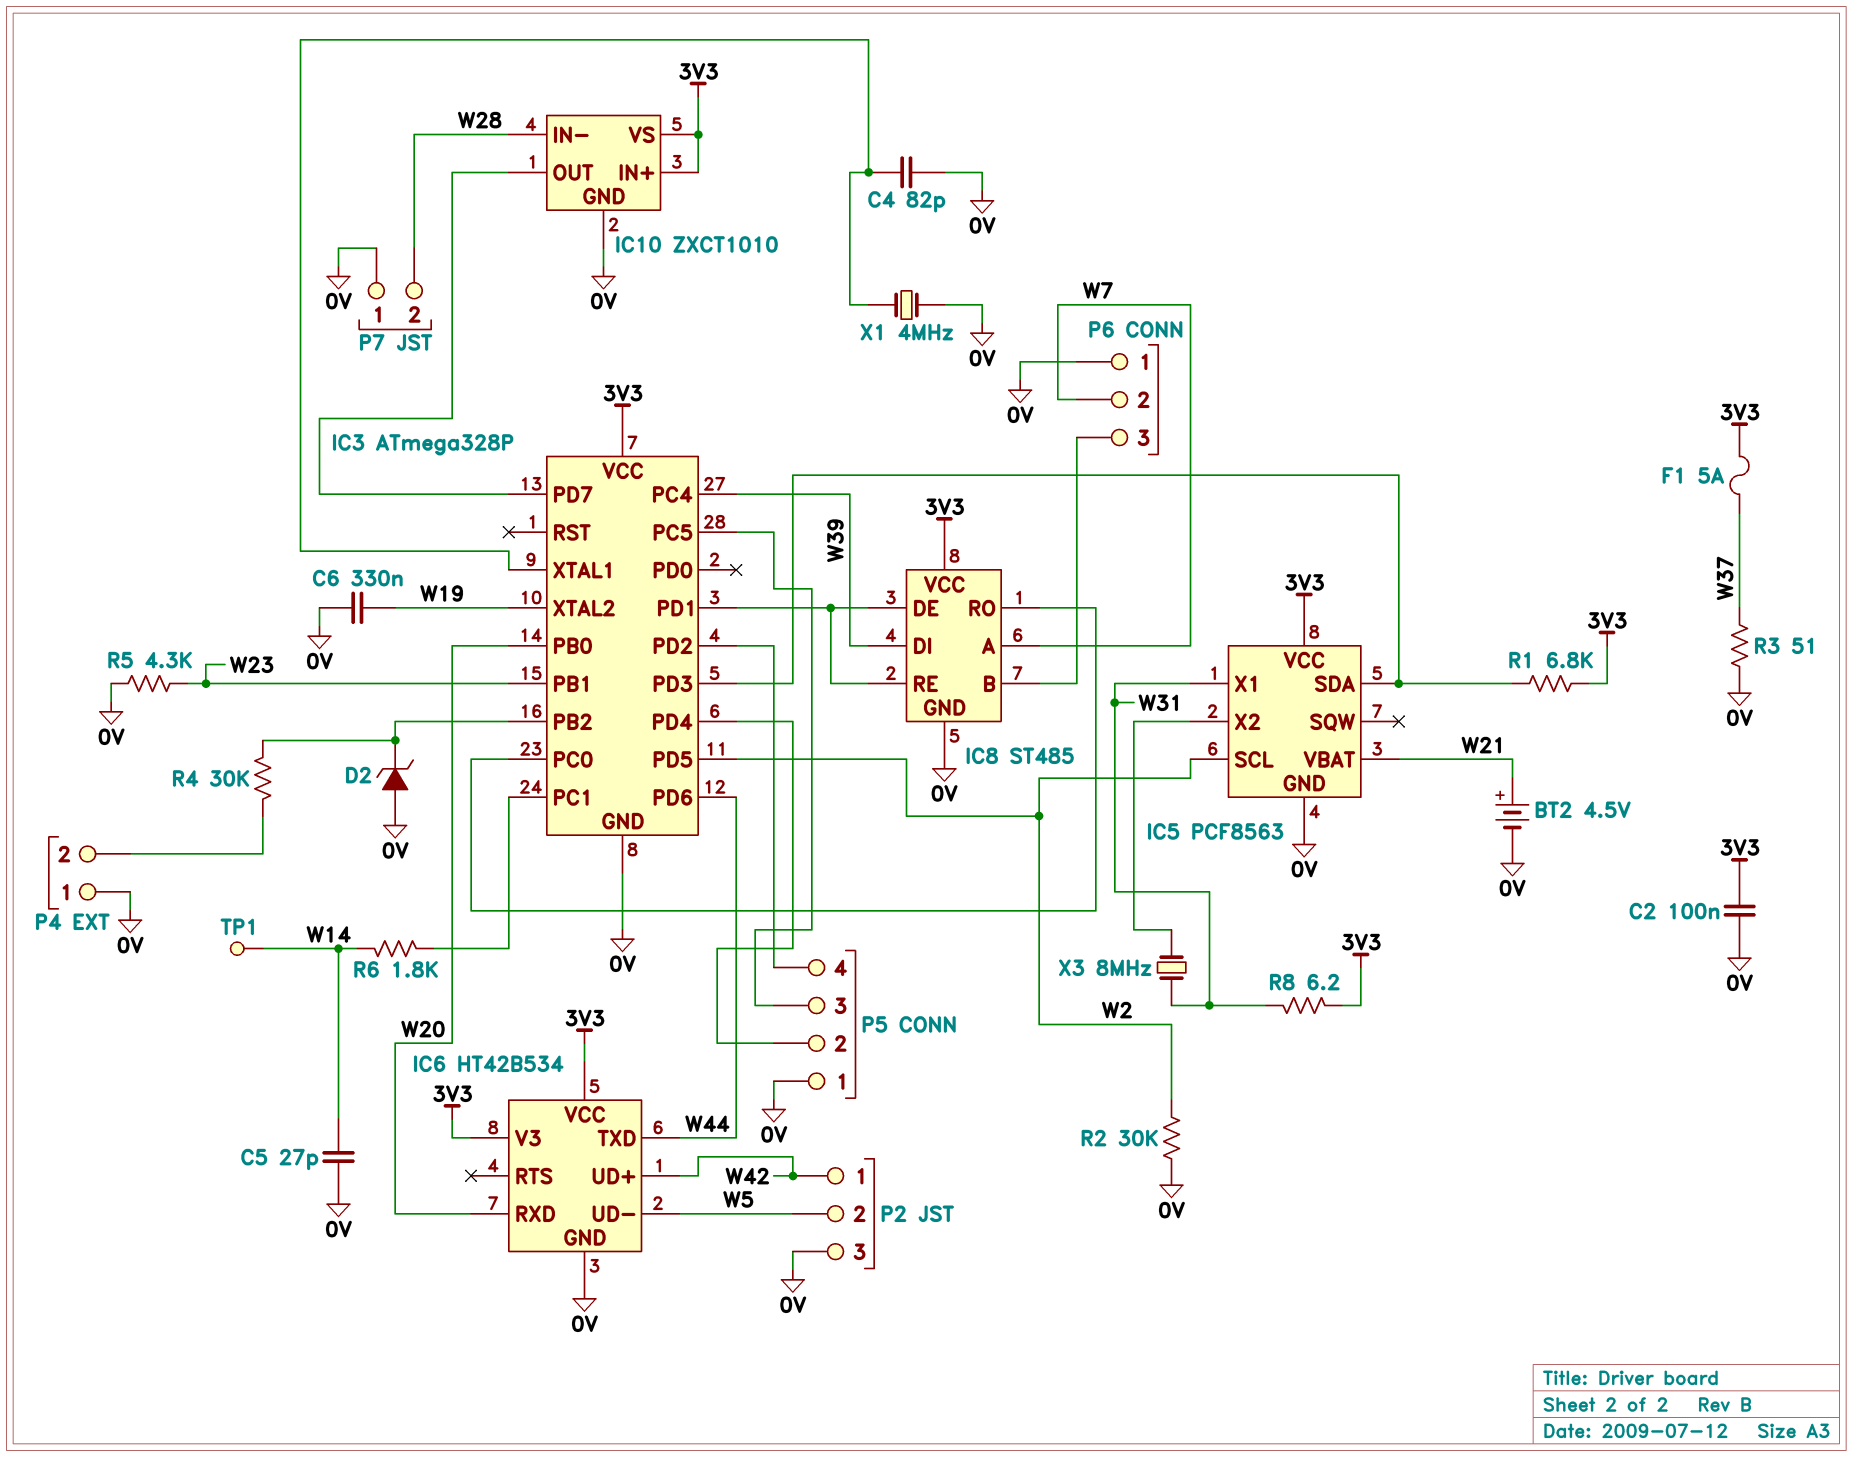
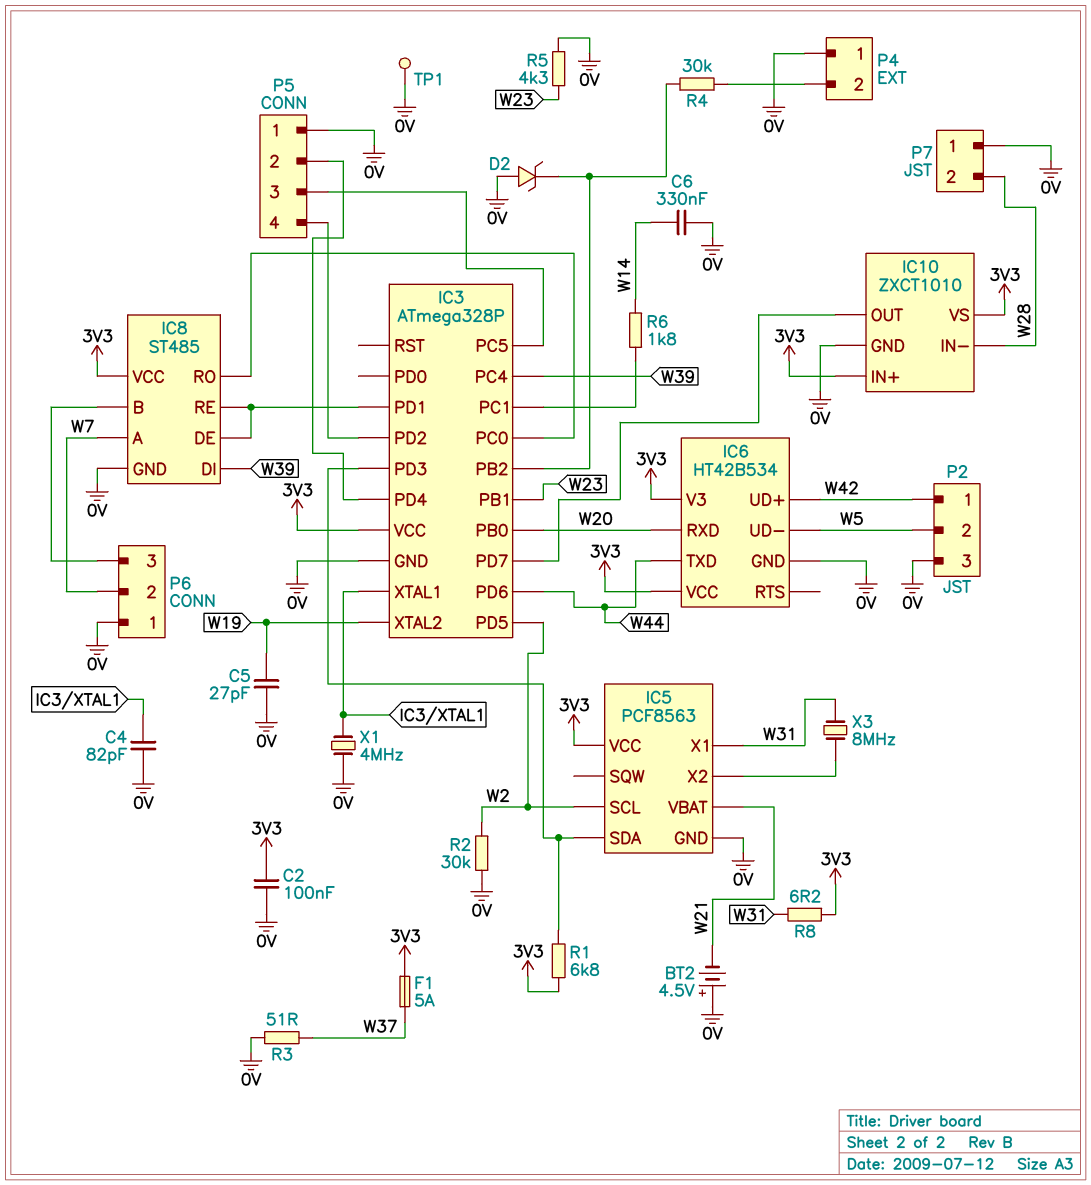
BT2: 4.5V (plus W21, minus 0V) -> 4.5V (plus 0V, minus W21)
C5: 27pF (0V, W14) -> 27pF (0V, W19)
C6: 330nF (0V, W19) -> 330nF (0V, W14)
TP1: test point (W14) -> test point (0V)

